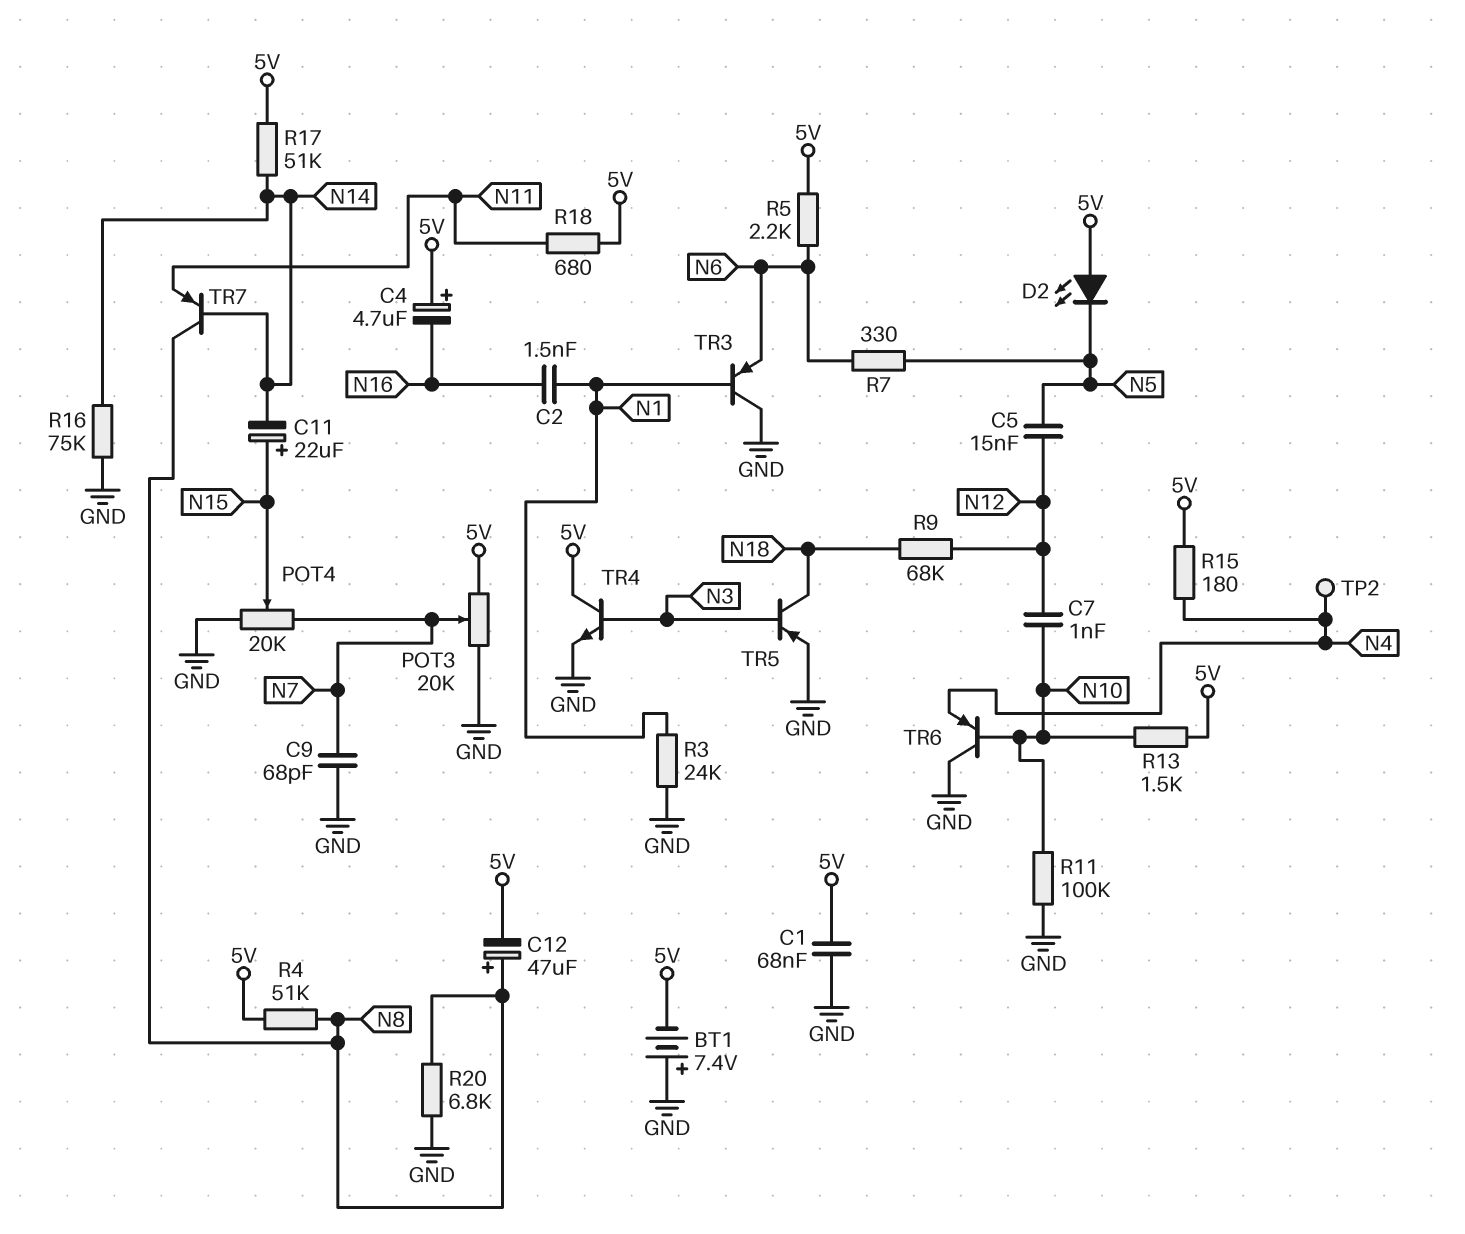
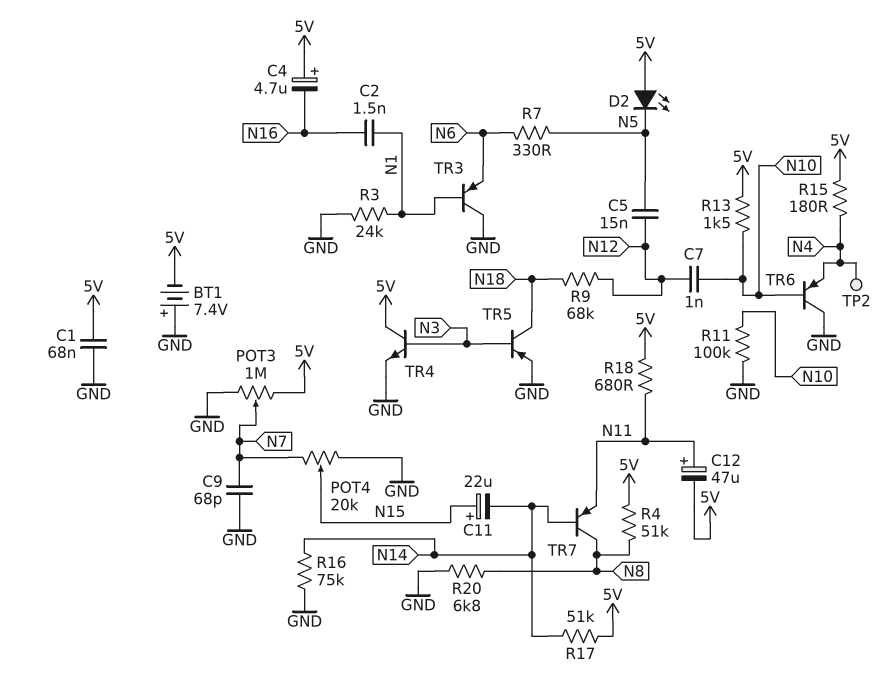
C12: 47uF (plus N8, minus 5V) -> 47uF (plus N11, minus 5V)
POT3: 20k (5V, GND, wiper N7) -> 1M (5V, GND, wiper N7)
R5: 2.2k (5V, N6) -> none

